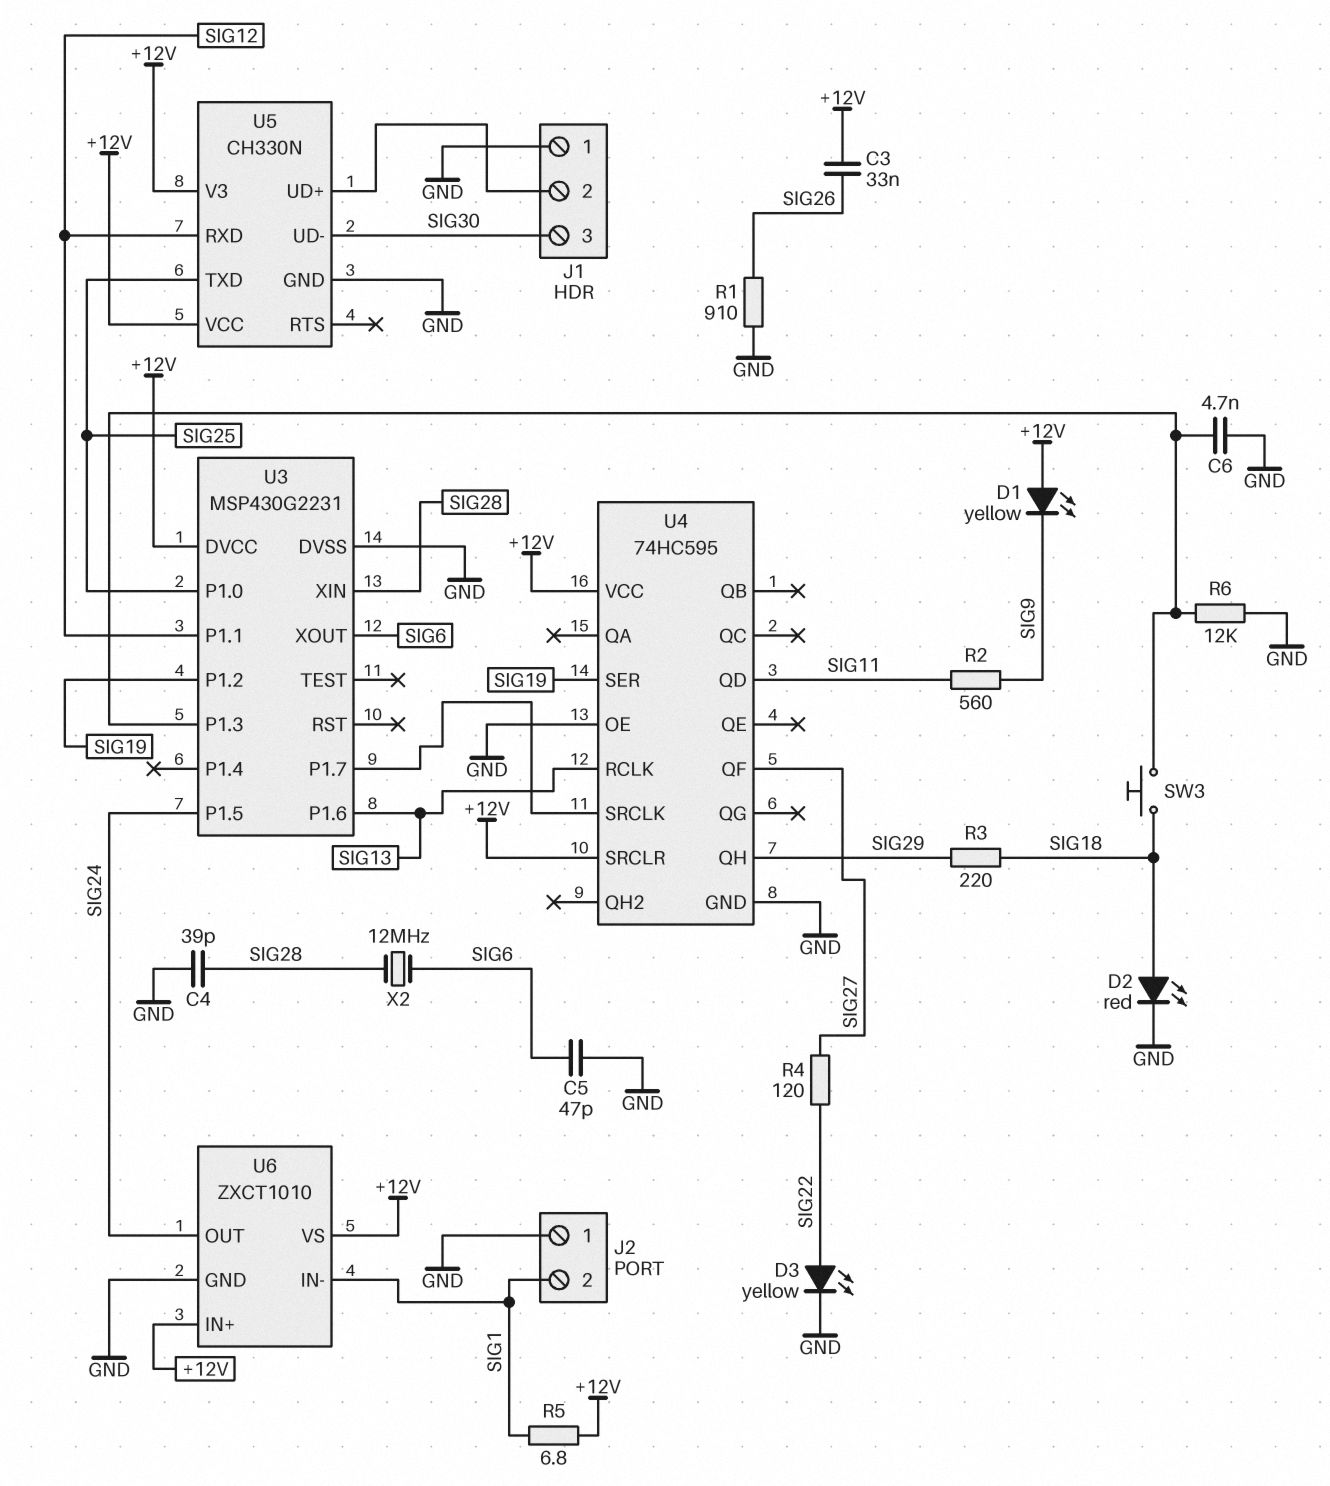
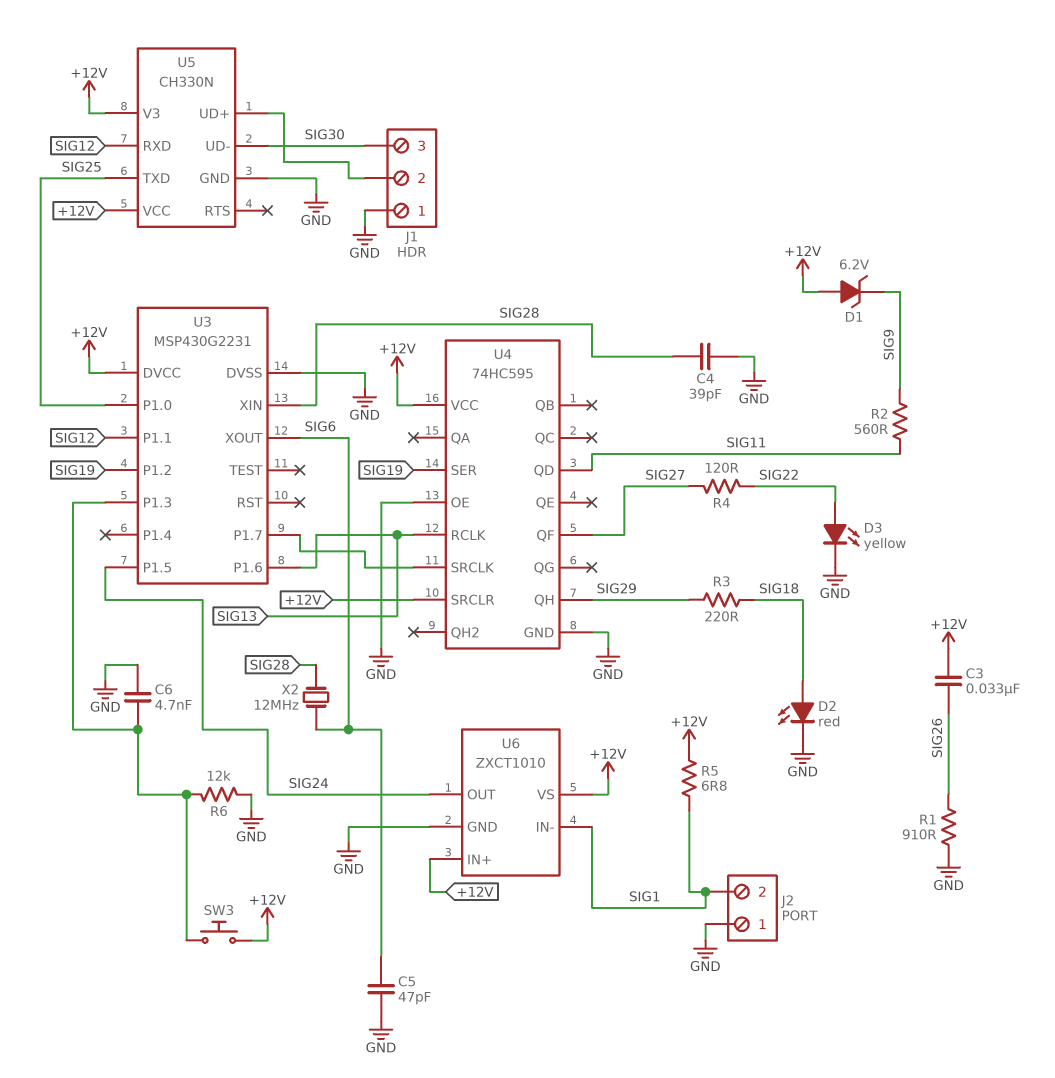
D1: LED yellow (A +12V, K SIG9) -> zener 6.2V (A +12V, K SIG9)
SW3: button (SIG18, U3/P1.3) -> button (+12V, U3/P1.3)

